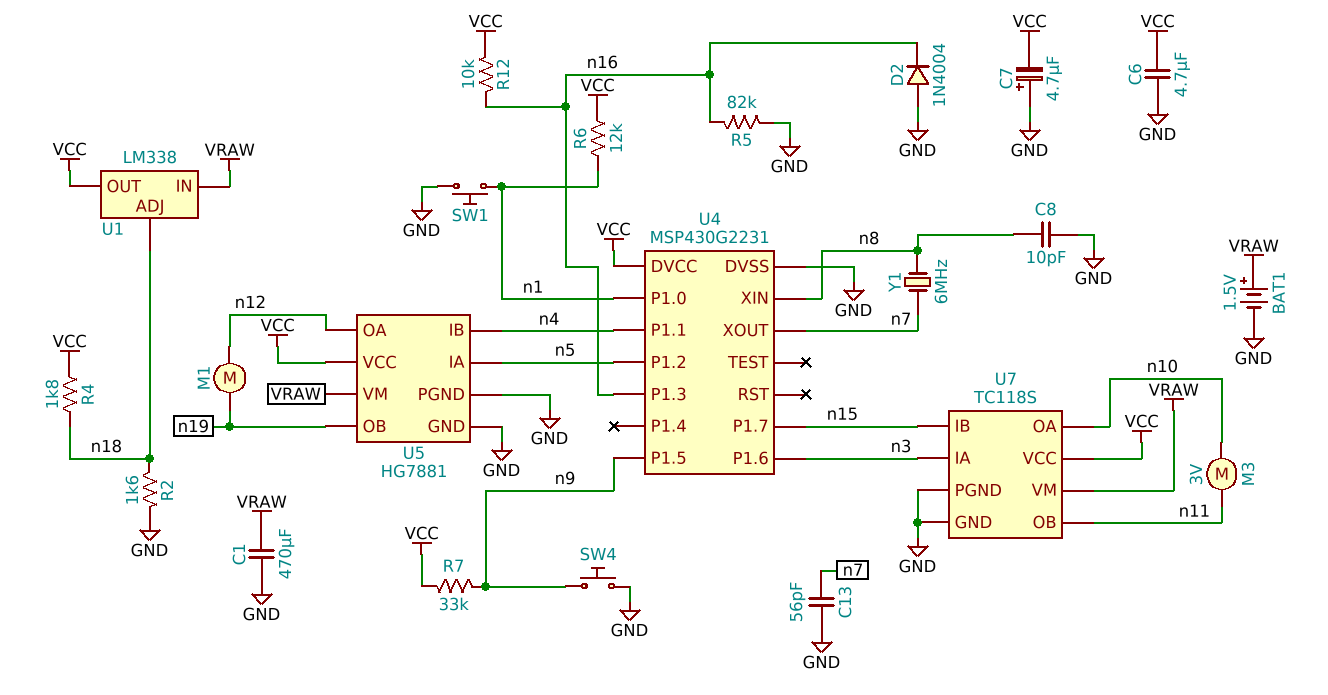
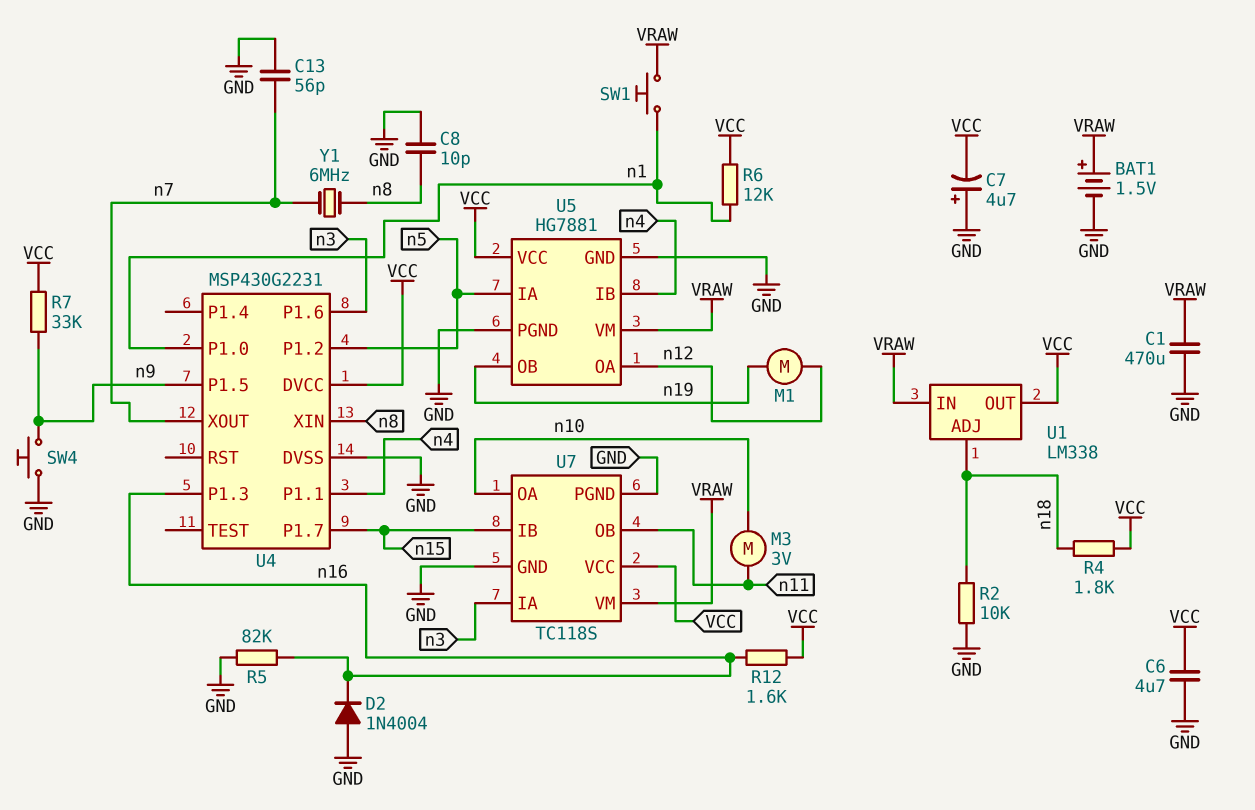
R2: 1.6k (GND, n18) -> 10k (GND, n18)
R12: 10k (VCC, n16) -> 1.6k (VCC, n16)
SW1: button (GND, n1) -> button (VRAW, n1)

